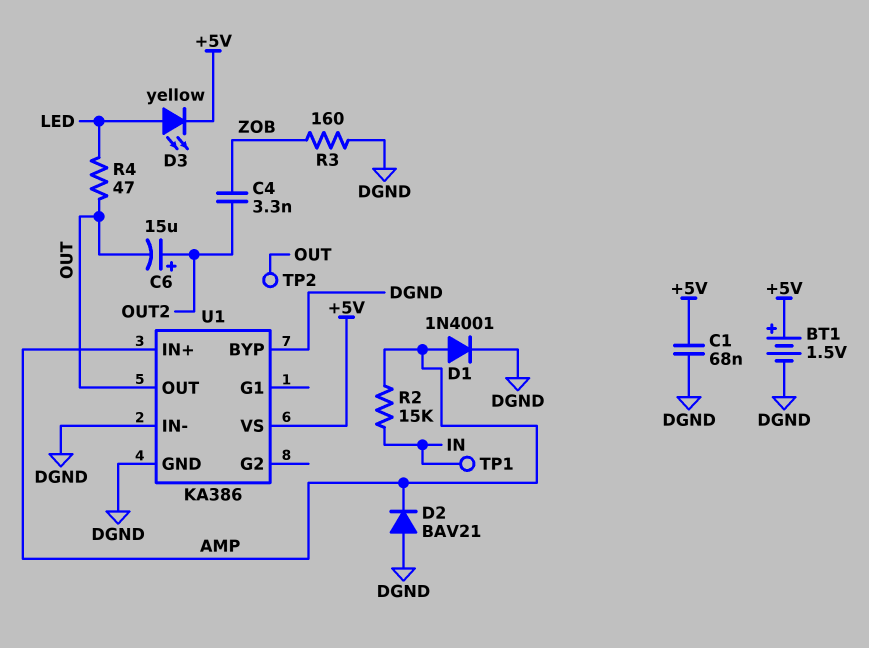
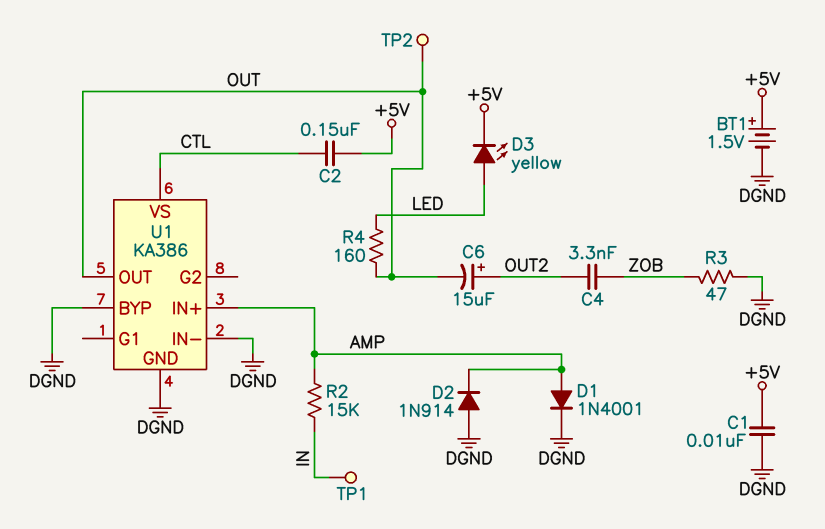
C1: 68nF (+5V, DGND) -> 10nF (+5V, DGND)
C2: none -> 150nF (+5V, CTL)
D2: diode BAV21 (A DGND, K AMP) -> diode 1N914 (A DGND, K AMP)
R3: 160 (DGND, ZOB) -> 47 (DGND, ZOB)
R4: 47 (LED, OUT) -> 160 (LED, OUT)
U1 pin VS: +5V -> CTL

